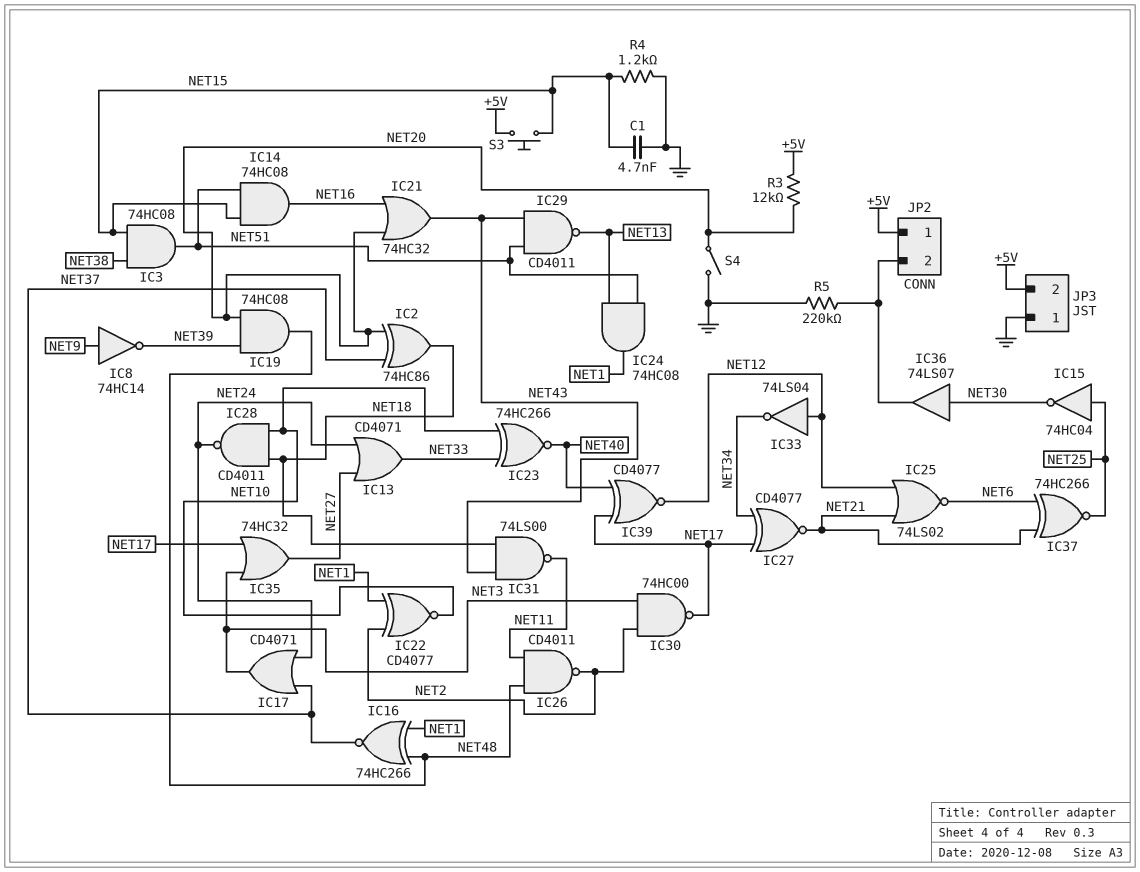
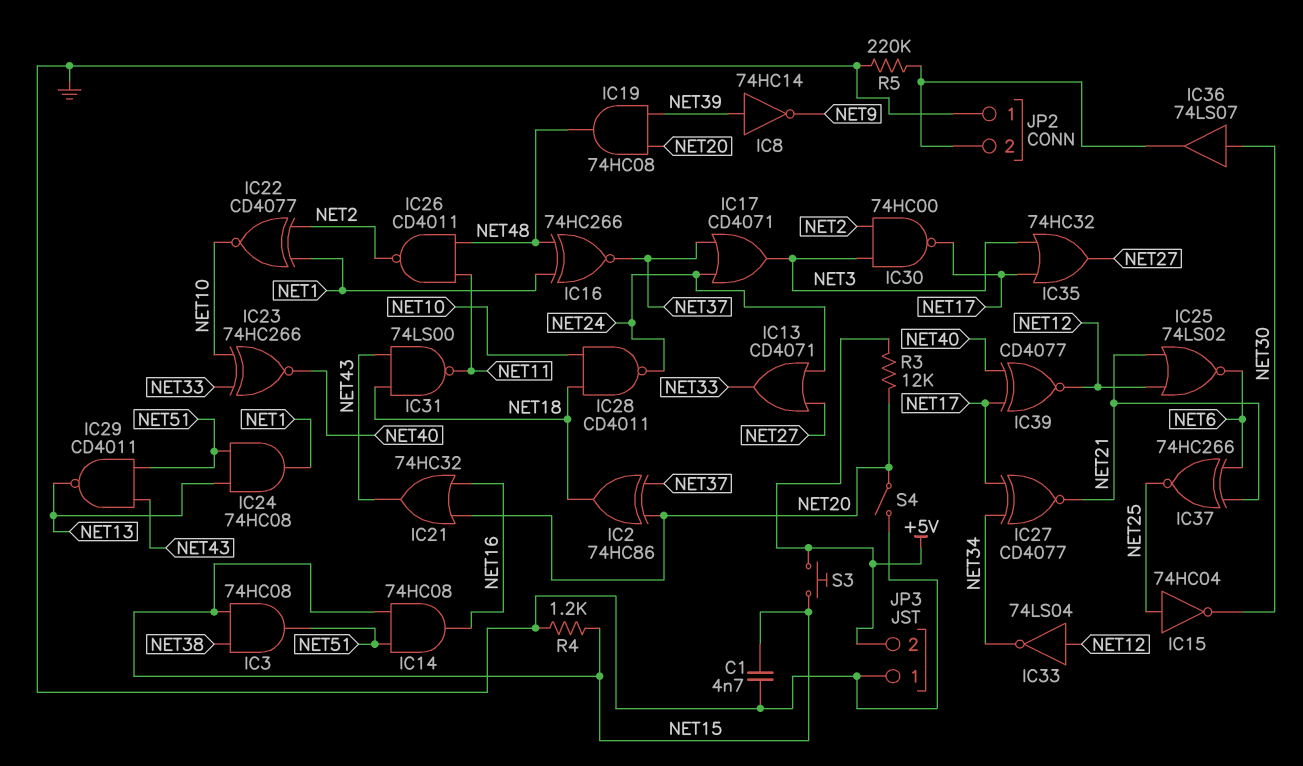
IC8: NOT 74HC14 (in NET9, out NET39) -> NOT 74HC14 (in NET39, out NET9)
JP2 pin 1: +5V -> GND

